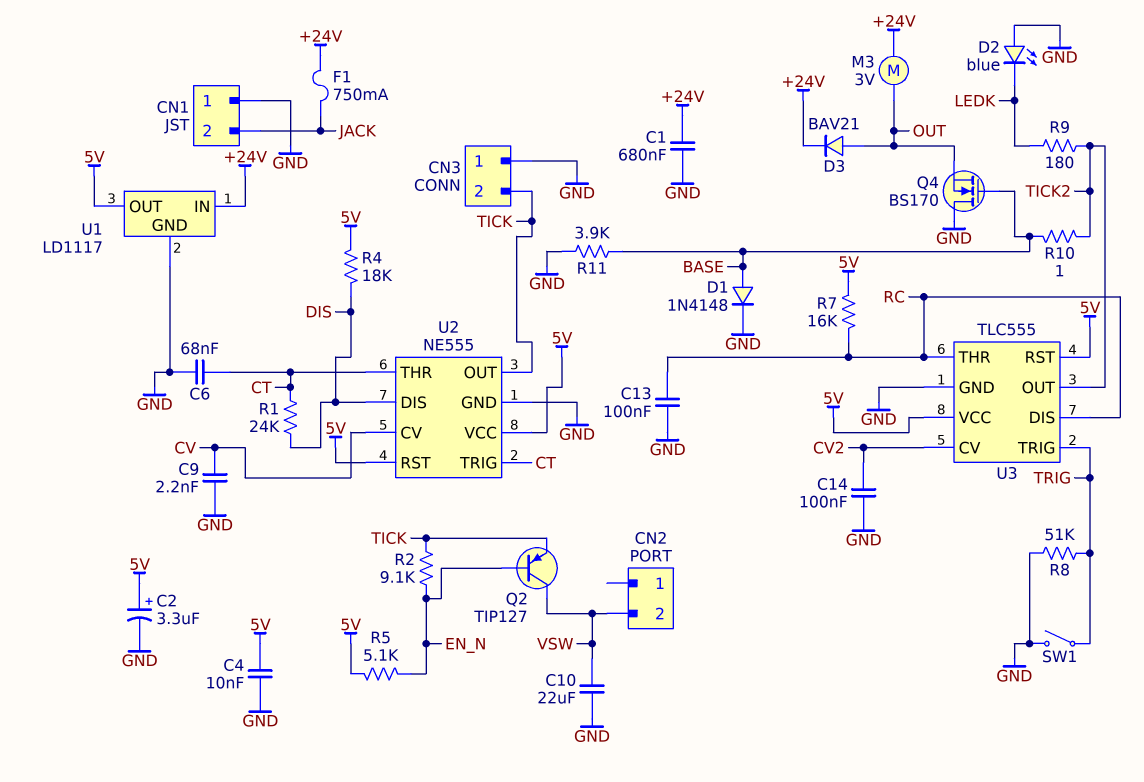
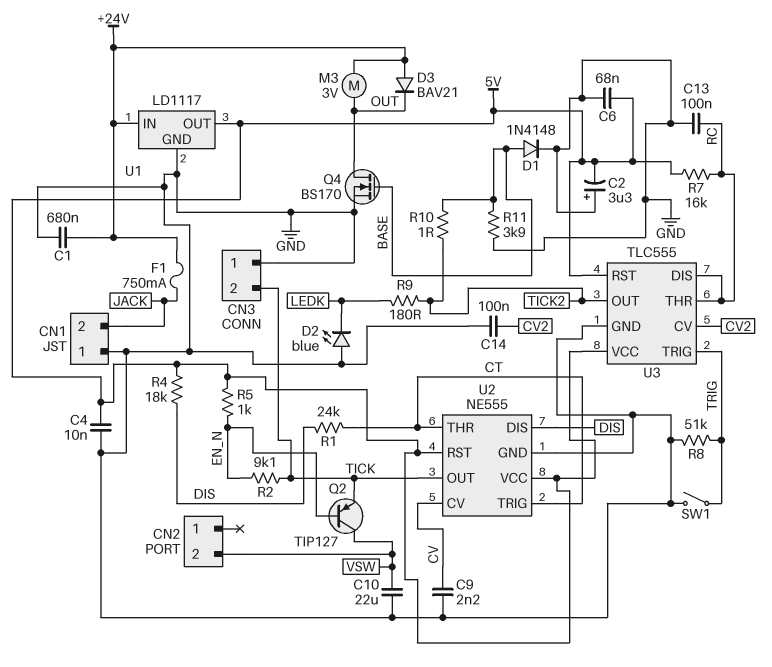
C2: 3.3uF (plus 5V, minus GND) -> 3.3uF (plus GND, minus 5V)
C6: 68nF (CT, GND) -> 68nF (5V, GND)
D3: diode BAV21 (A OUT, K +24V) -> diode BAV21 (A +24V, K OUT)
Q4: NMOS BS170 (G BASE, D GND, S OUT) -> NMOS BS170 (G BASE, D OUT, S GND)
R5: 5.1k (5V, EN_N) -> 1k (5V, EN_N)

